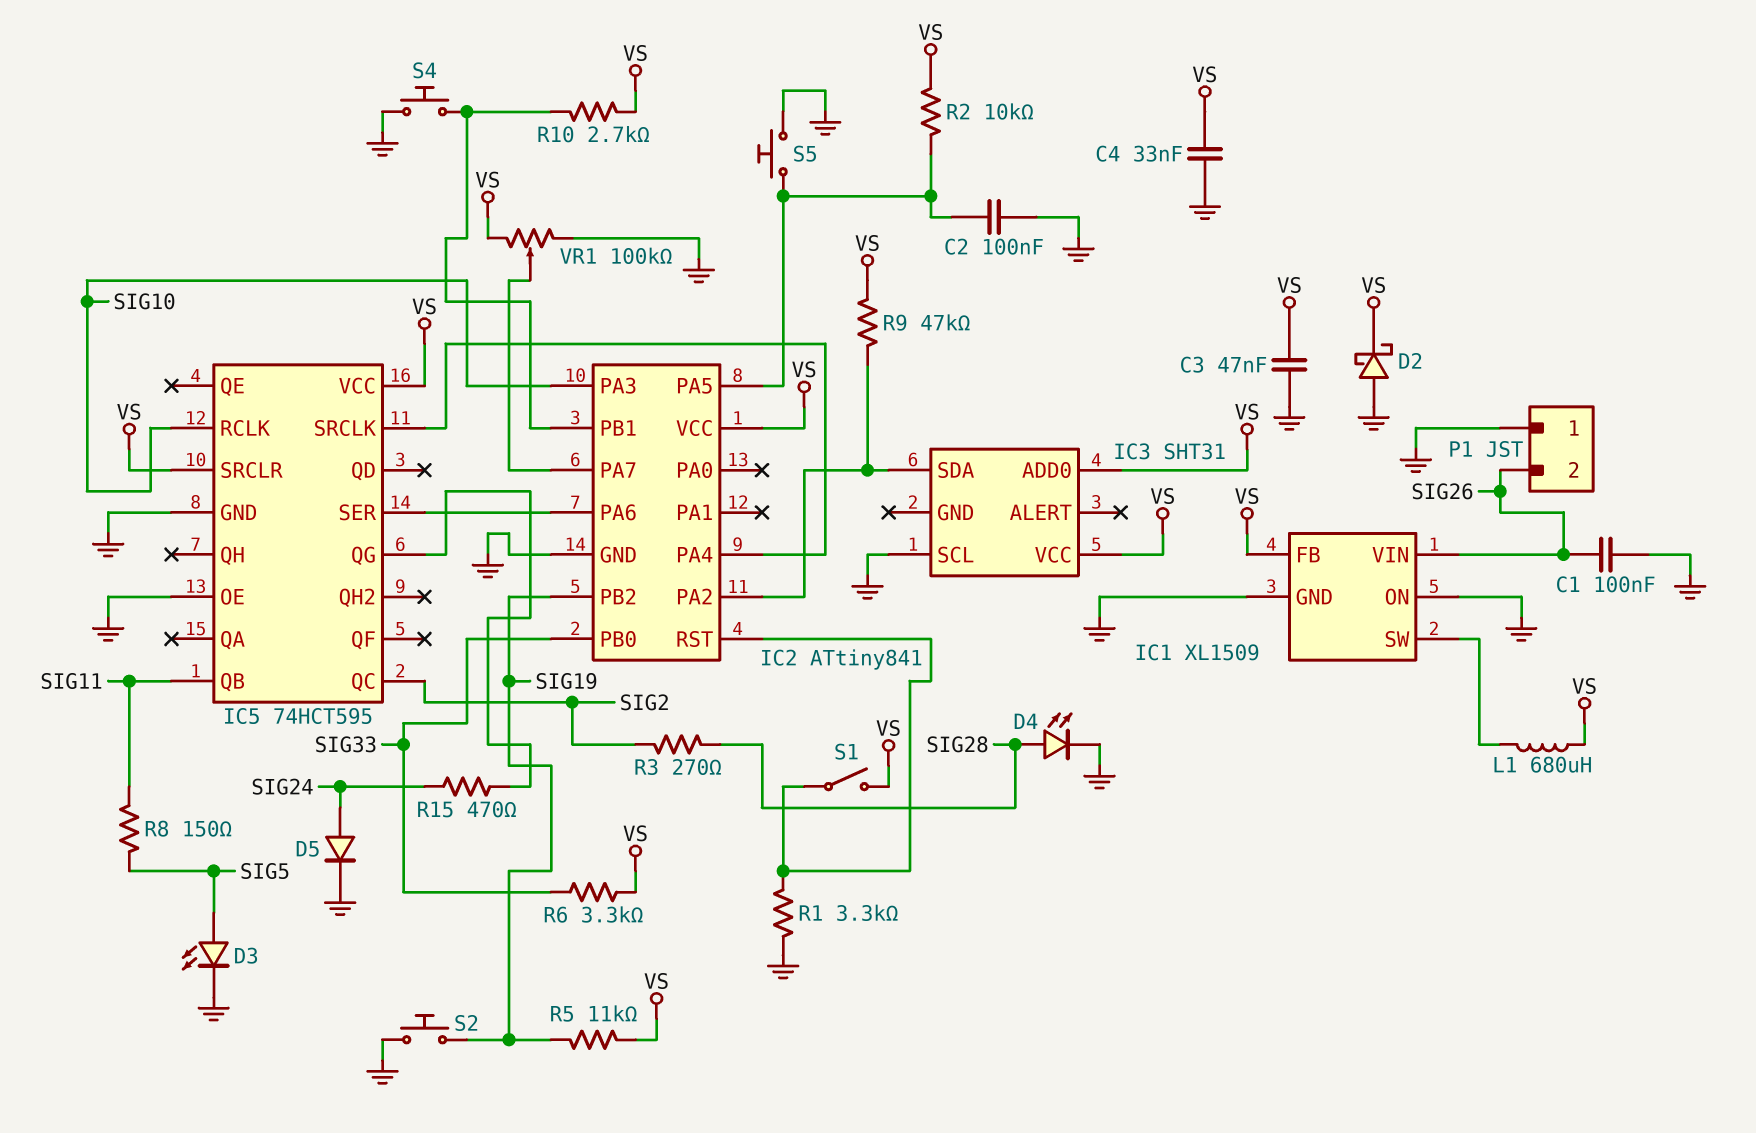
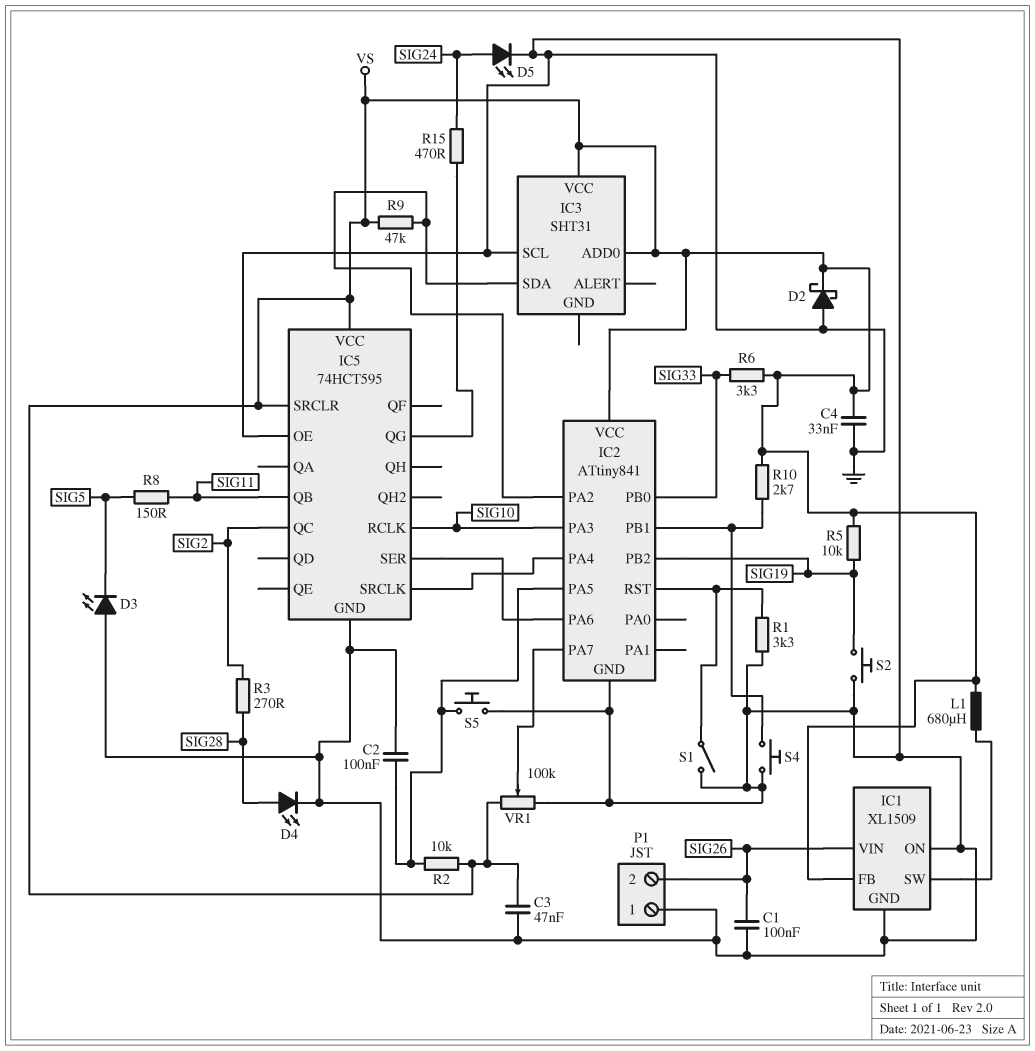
D3: LED (A SIG5, K GND) -> LED (A GND, K SIG5)
D5: diode (A SIG24, K GND) -> LED (A SIG24, K GND)
R5: 11k (SIG19, VS) -> 10k (SIG19, VS)
S1: switch (IC2/RST, VS) -> switch (GND, IC2/RST)

